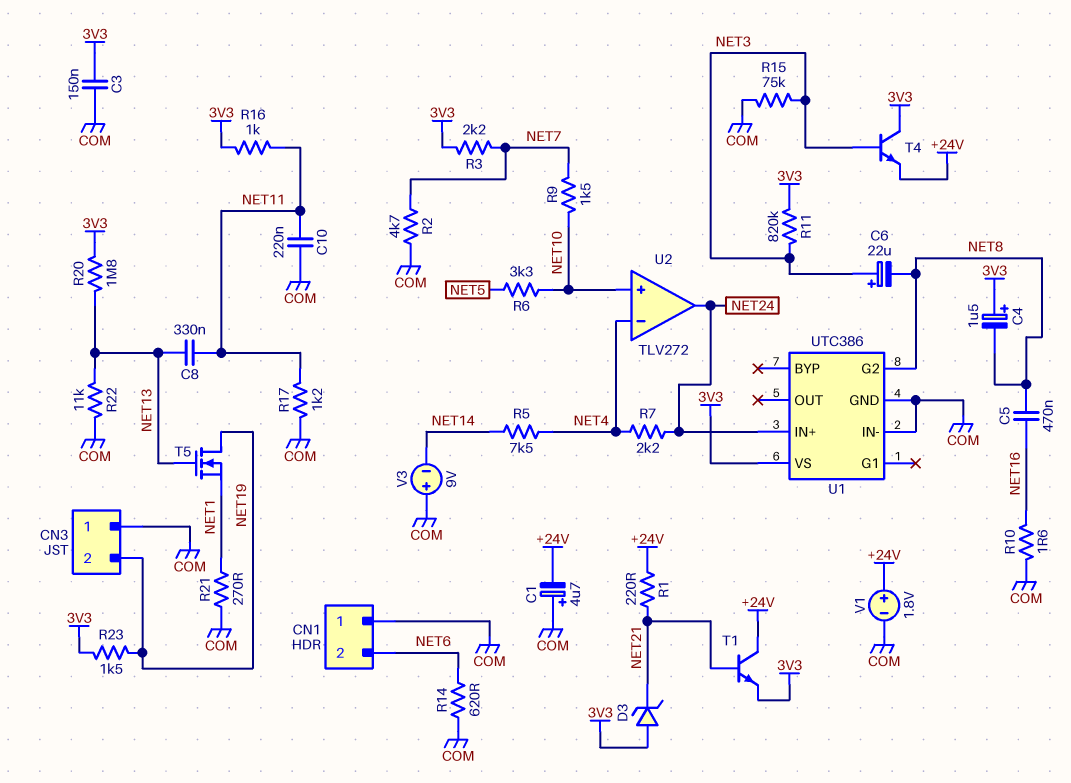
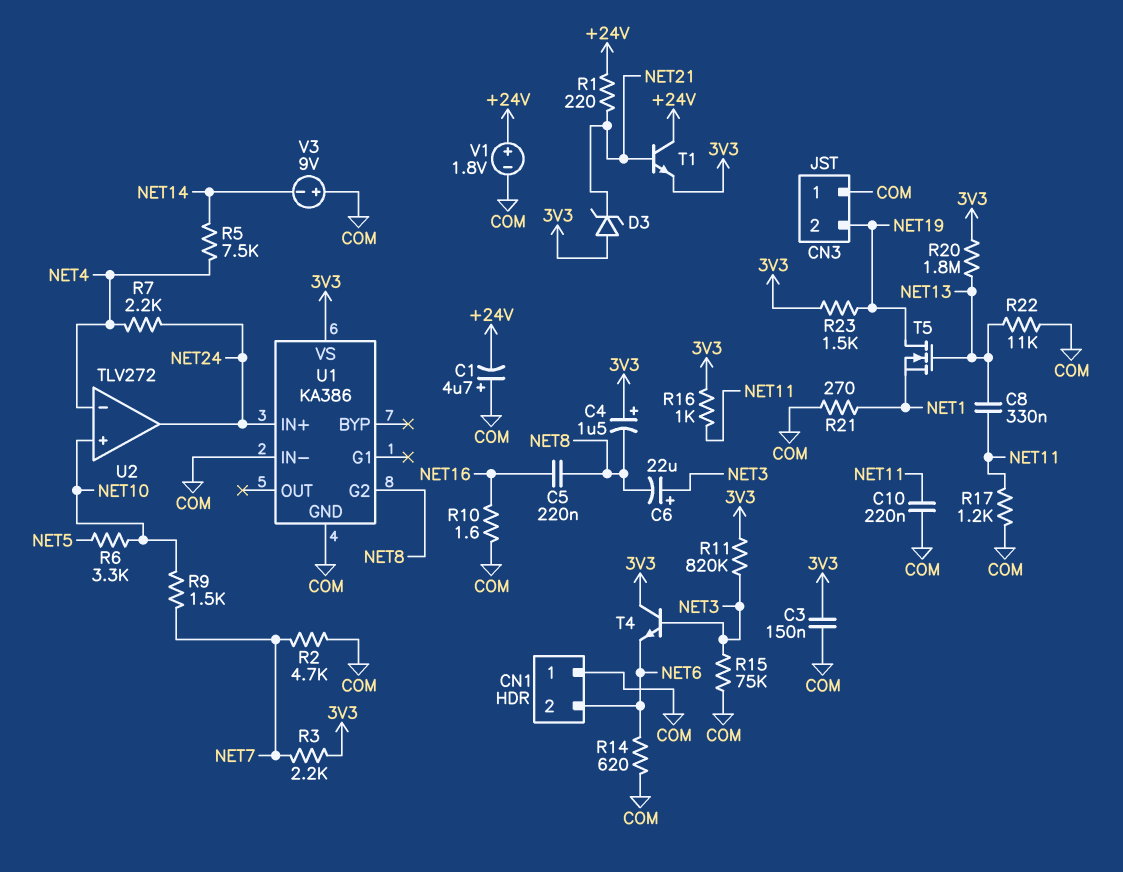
C5: 470nF (NET8, NET16) -> 220nF (NET8, NET16)
T4: NPN (B NET3, C 3V3, E +24V) -> NPN (B NET3, C 3V3, E NET6)
U1: UTC386 -> KA386

